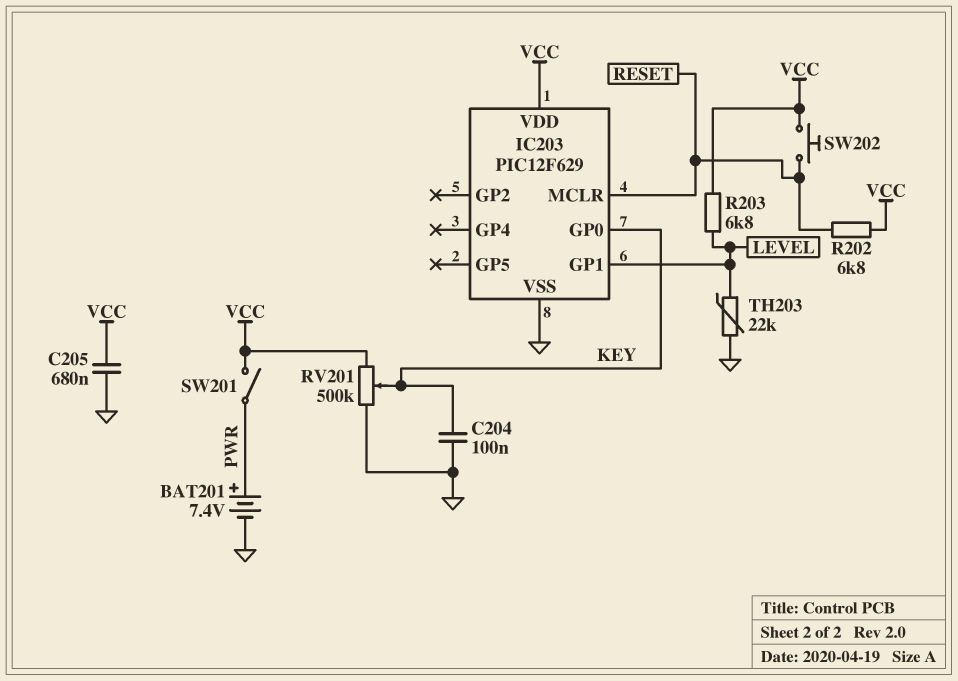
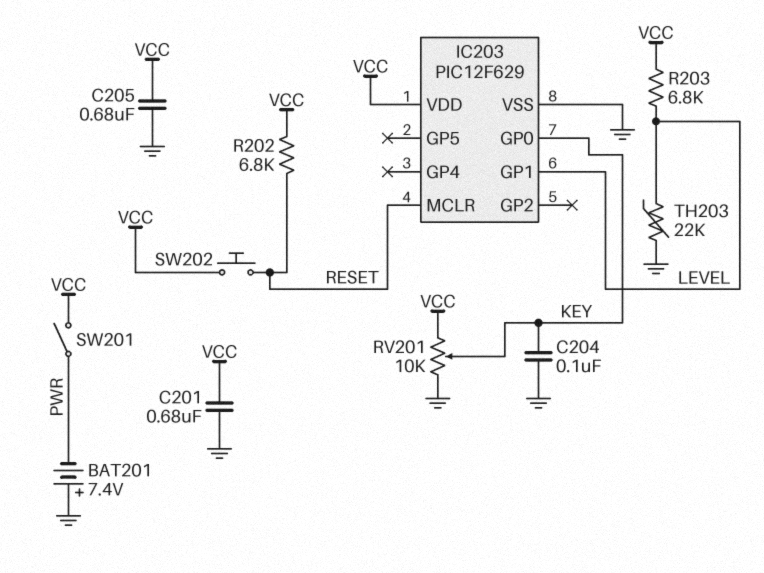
BAT201: 7.4V (plus PWR, minus GND) -> 7.4V (plus GND, minus PWR)
C201: none -> 680nF (GND, VCC)
RV201: 500k (GND, VCC, wiper KEY) -> 10k (GND, VCC, wiper KEY)

